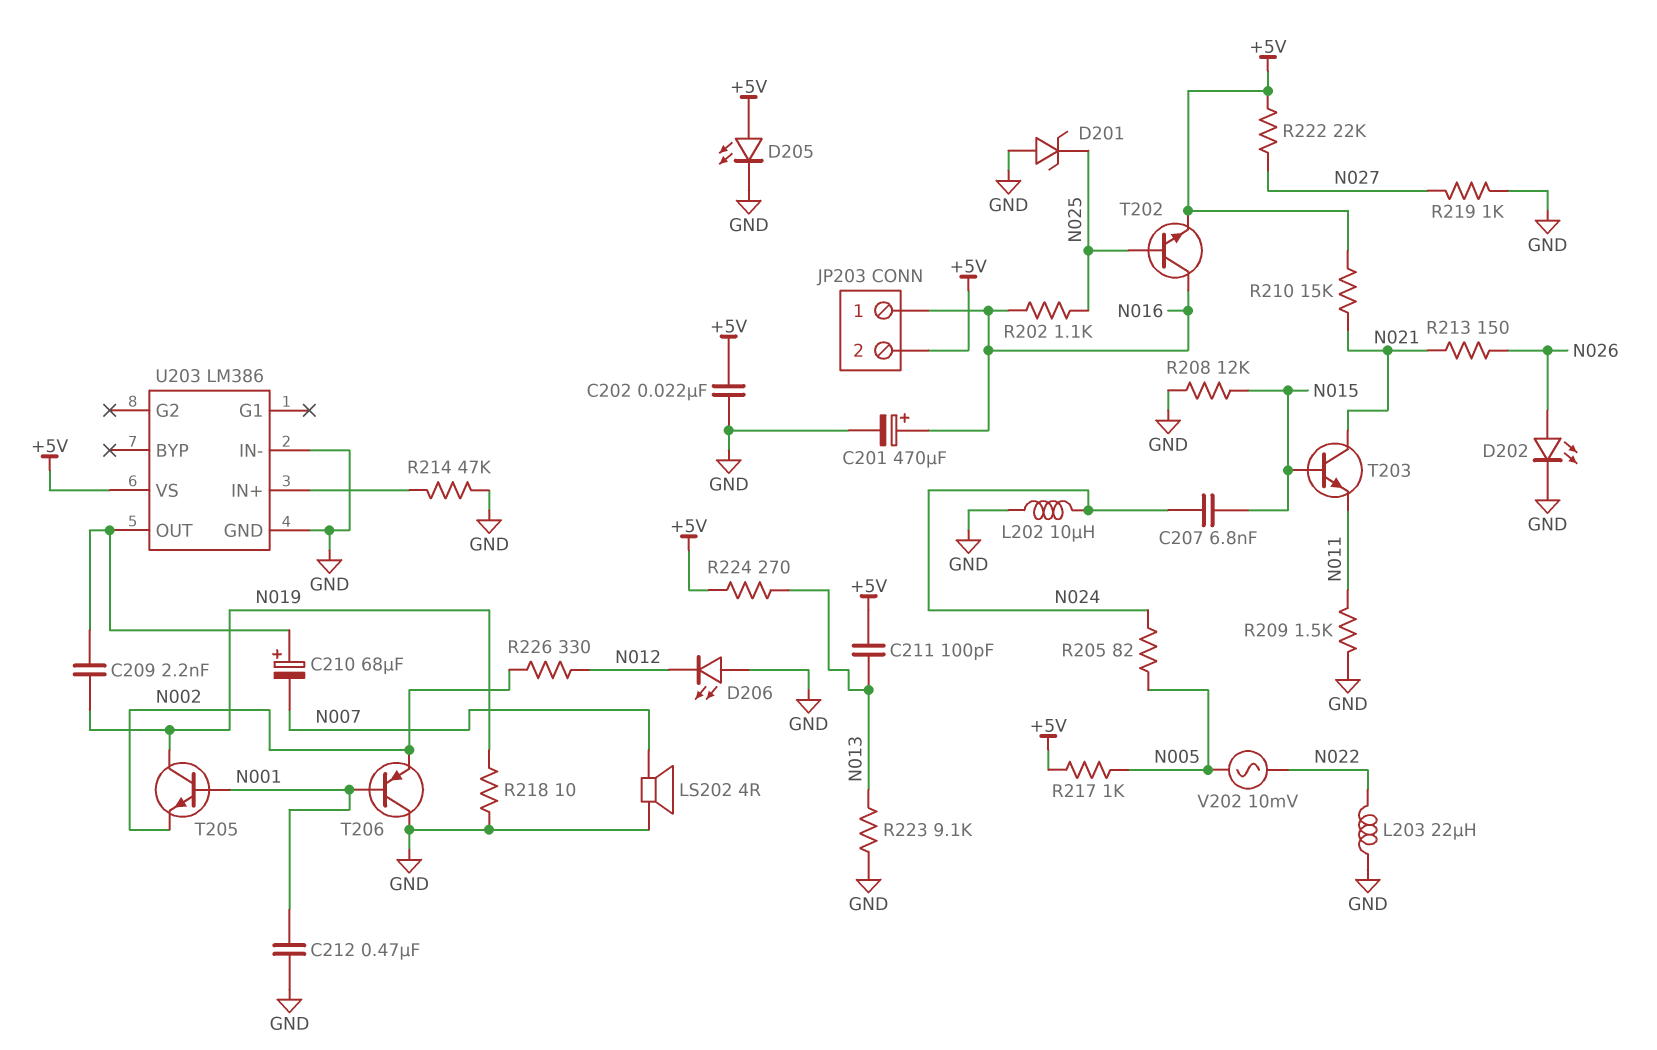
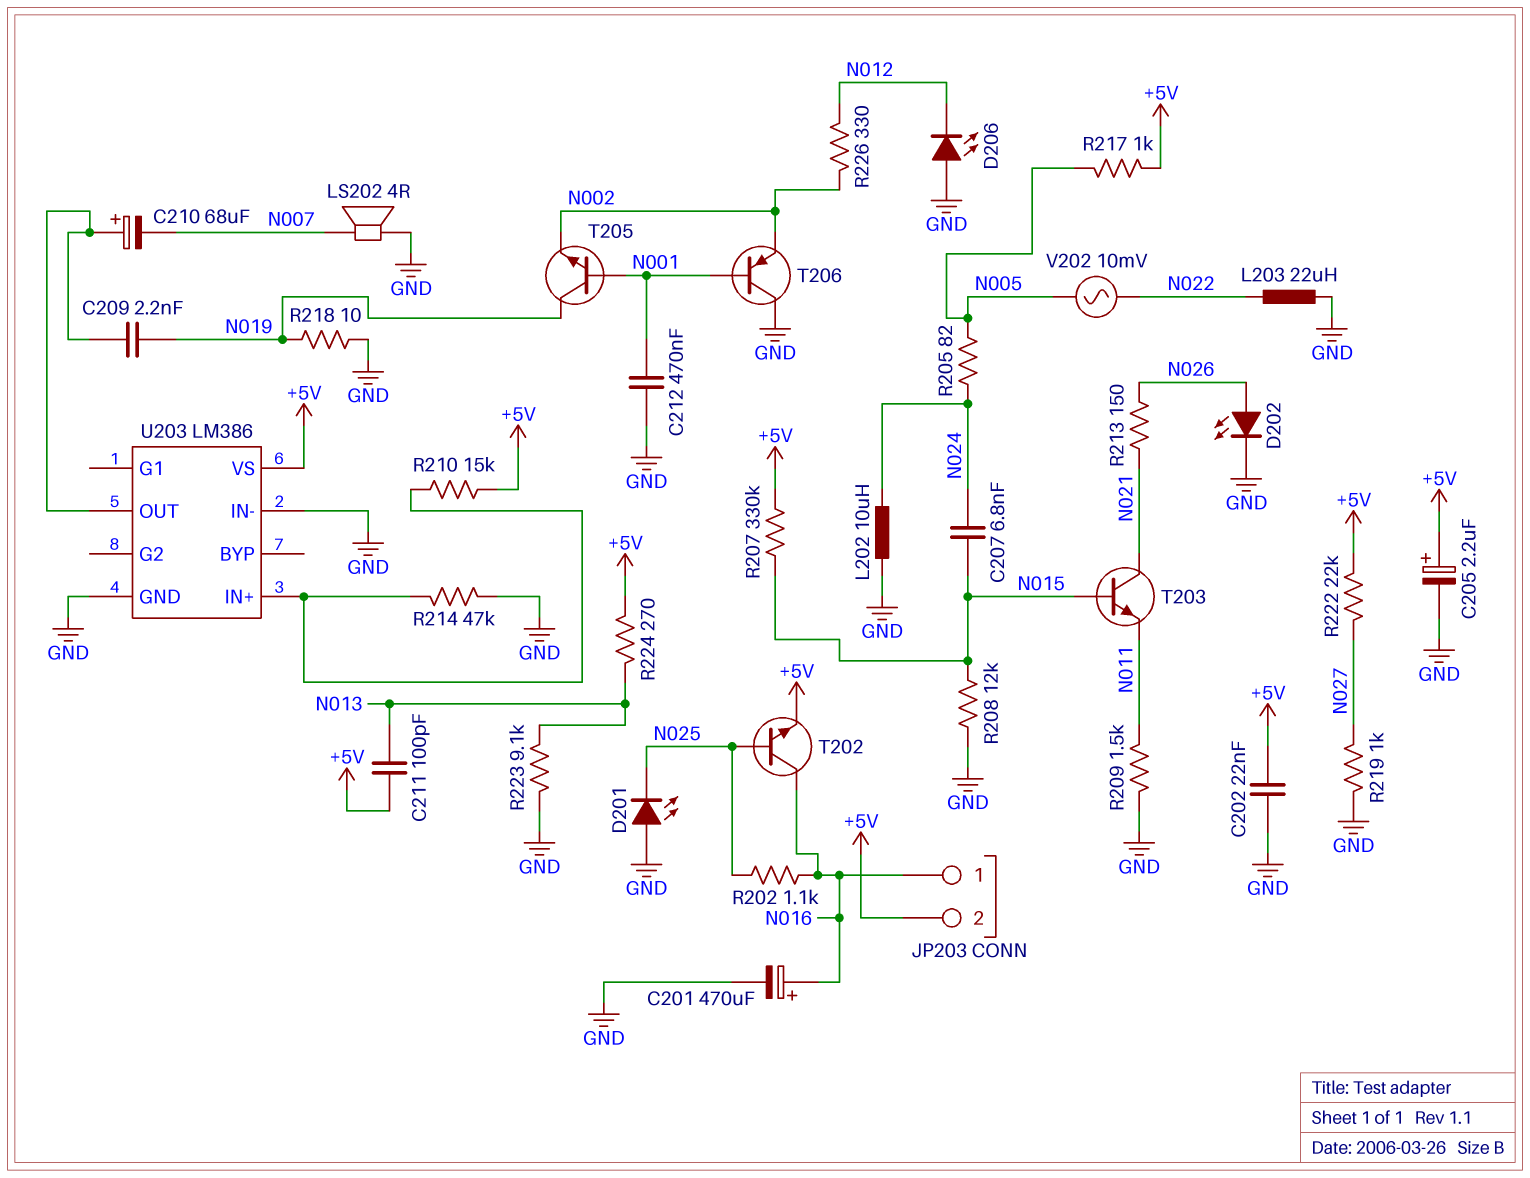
C205: none -> 2.2uF (plus +5V, minus GND)
D201: zener (A GND, K N025) -> LED (A GND, K N025)
D205: LED (A +5V, K GND) -> none
R207: none -> 330k (+5V, N015)
R210: 15k (+5V, N021) -> 15k (+5V, U203/IN+)

